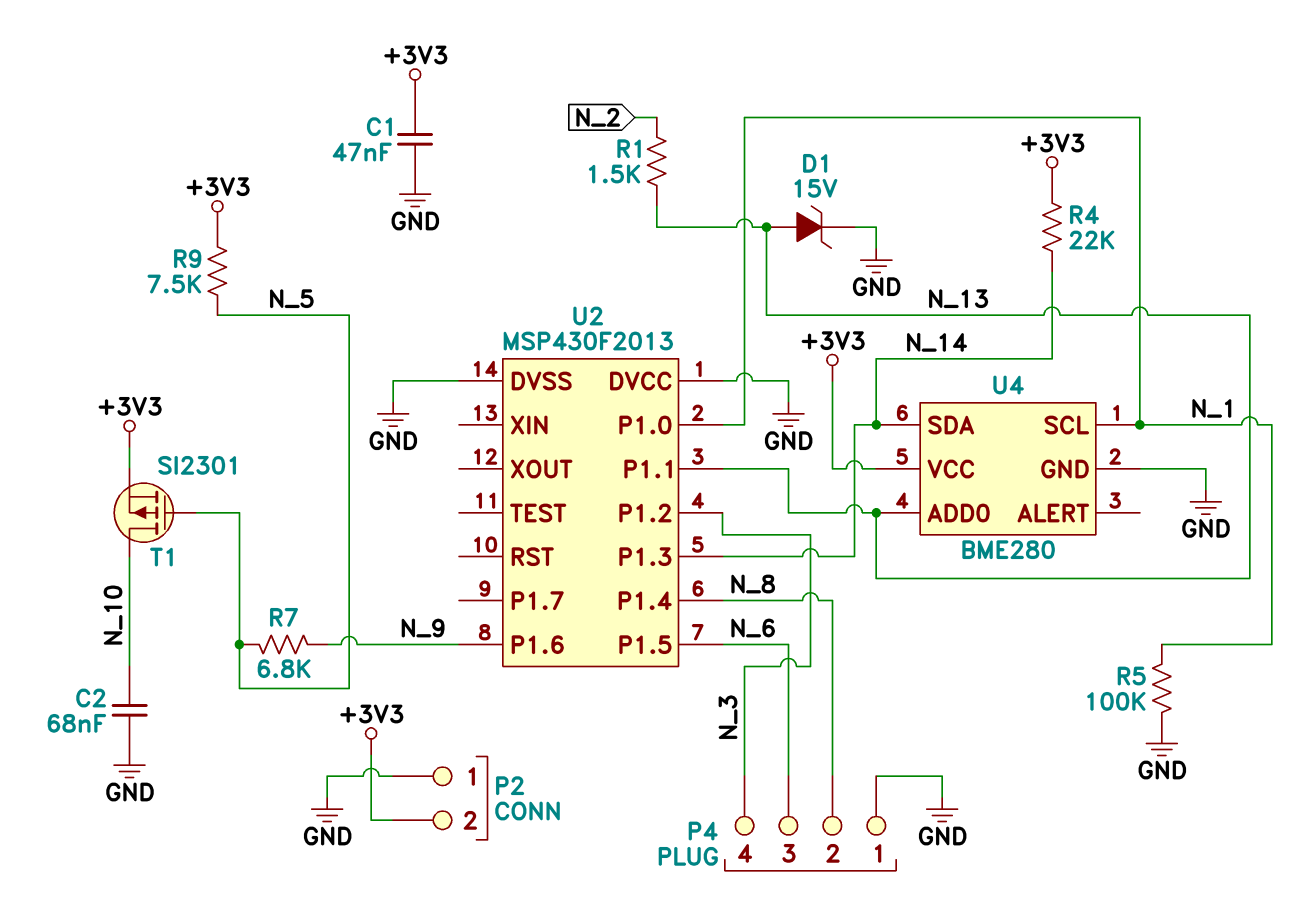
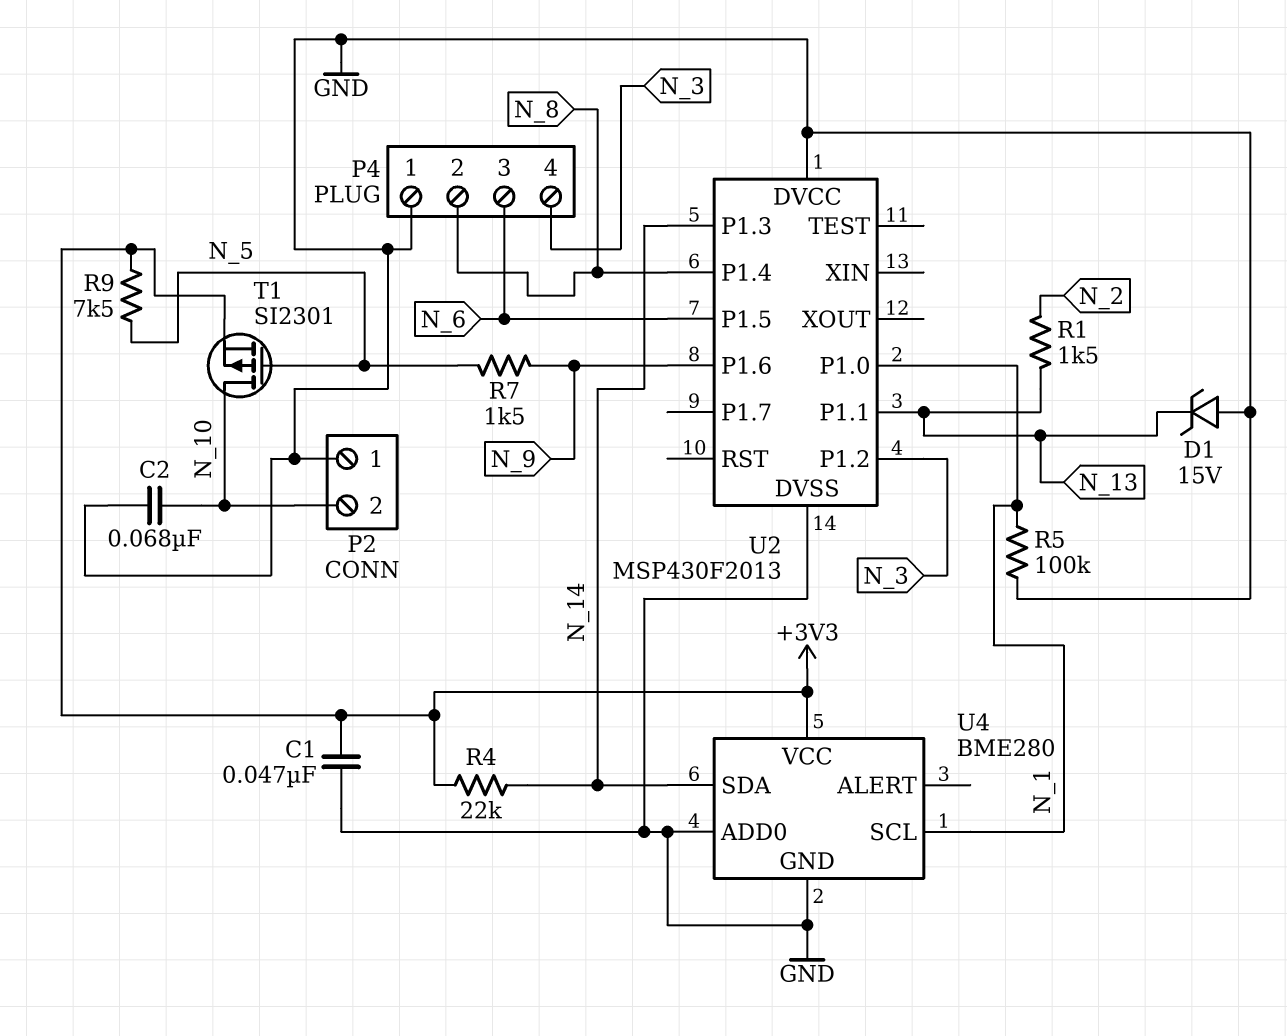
D1: zener 15V (A N_13, K GND) -> zener 15V (A GND, K N_13)
P2 pin 2: +3V3 -> N_10
R7: 6.8k (N_5, N_9) -> 1.5k (N_5, N_9)
U4 pin ADD0: N_13 -> GND

